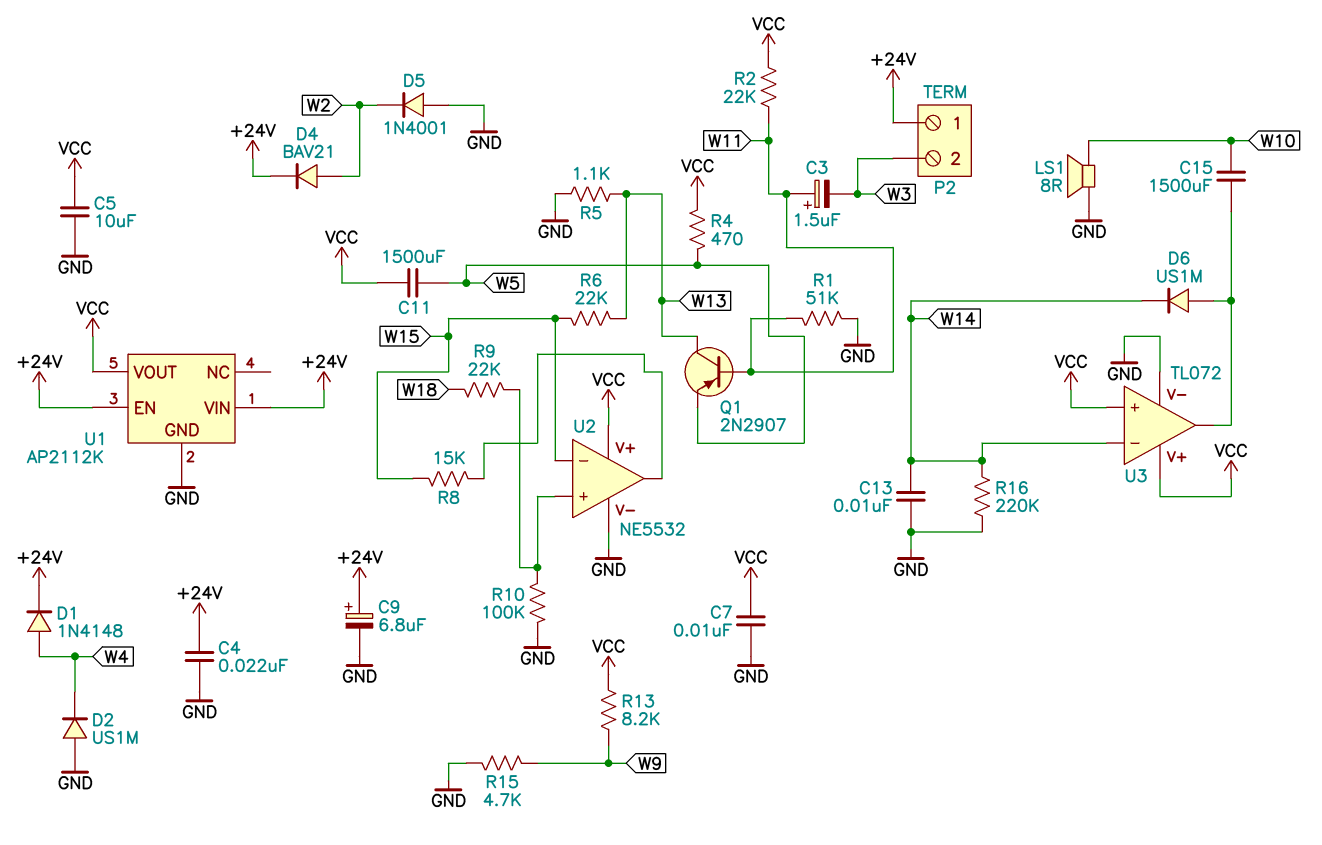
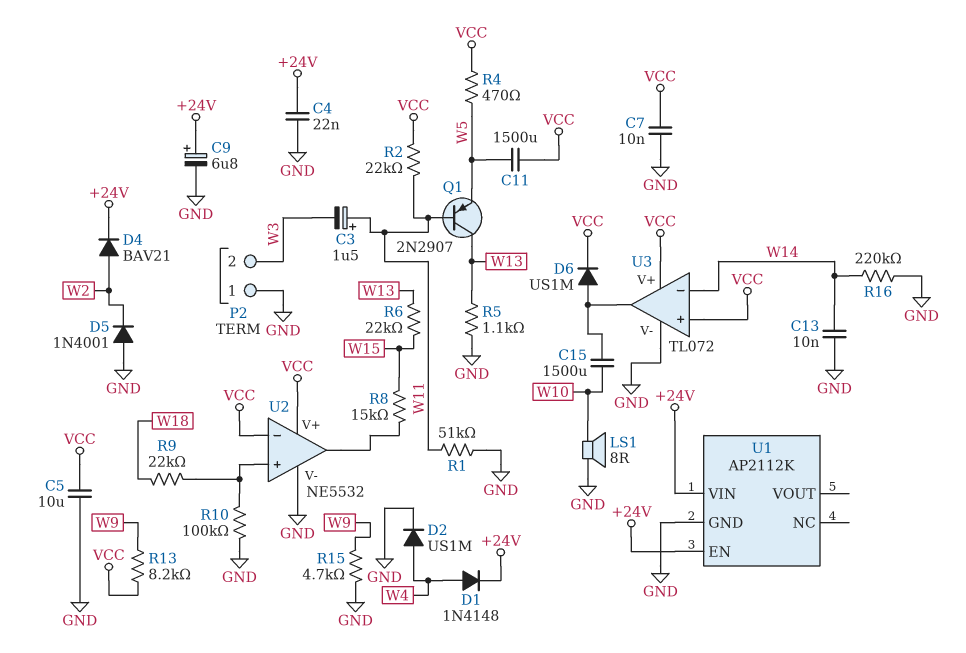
D2: diode US1M (A GND, K W4) -> diode US1M (A W4, K GND)
D6: diode US1M (A U3/out, K W14) -> diode US1M (A U3/out, K VCC)
P2 pin 1: +24V -> GND
U1 pin VOUT: VCC -> none
U2 pin in-: W15 -> VCC

